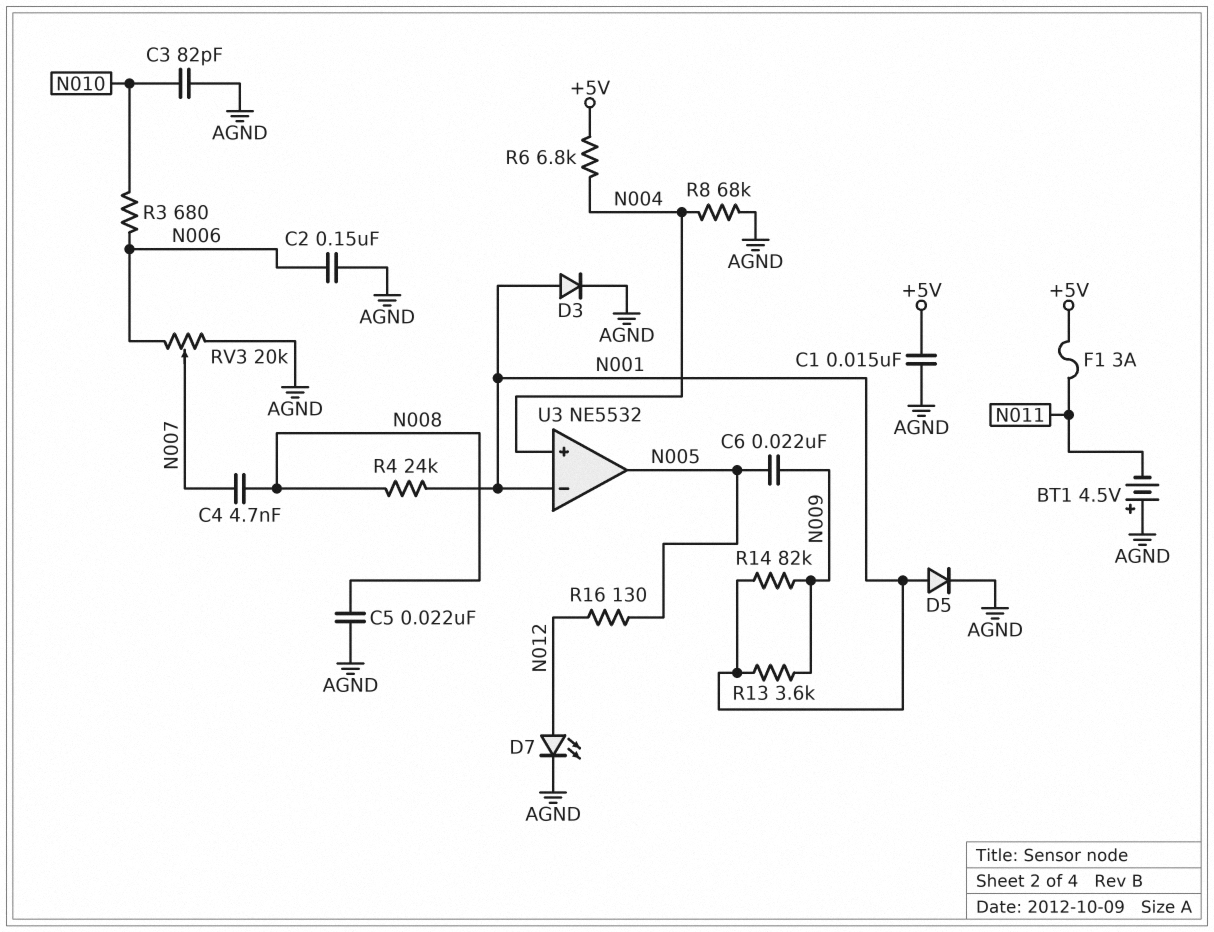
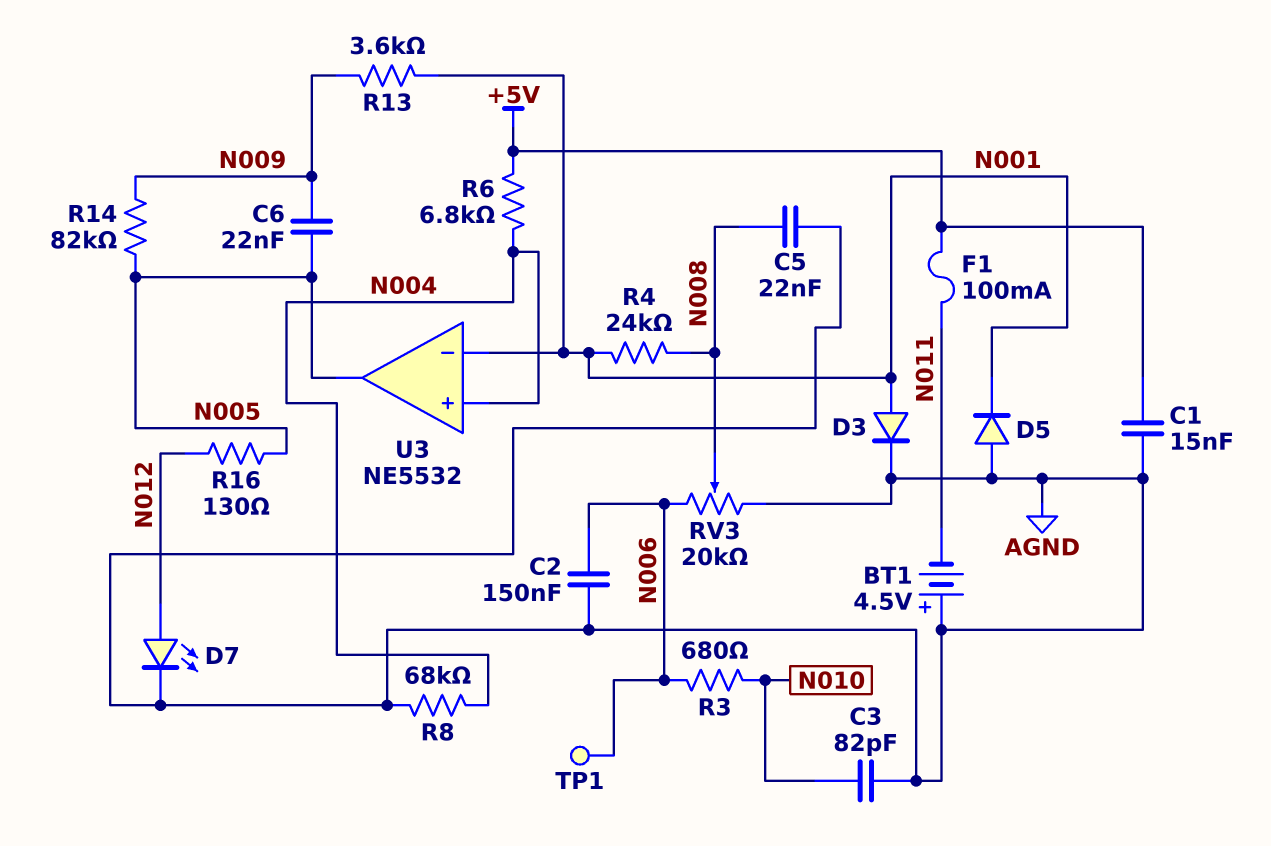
C4: 4.7nF (N007, N008) -> none
D5: diode (A N001, K AGND) -> diode (A AGND, K N001)
F1: 3A (+5V, N011) -> 100mA (+5V, N011)
R14: 82k (N001, N009) -> 82k (N005, N009)
RV3: 20k (AGND, N006, wiper N007) -> 20k (AGND, N006, wiper N008)
TP1: none -> test point (N006)

